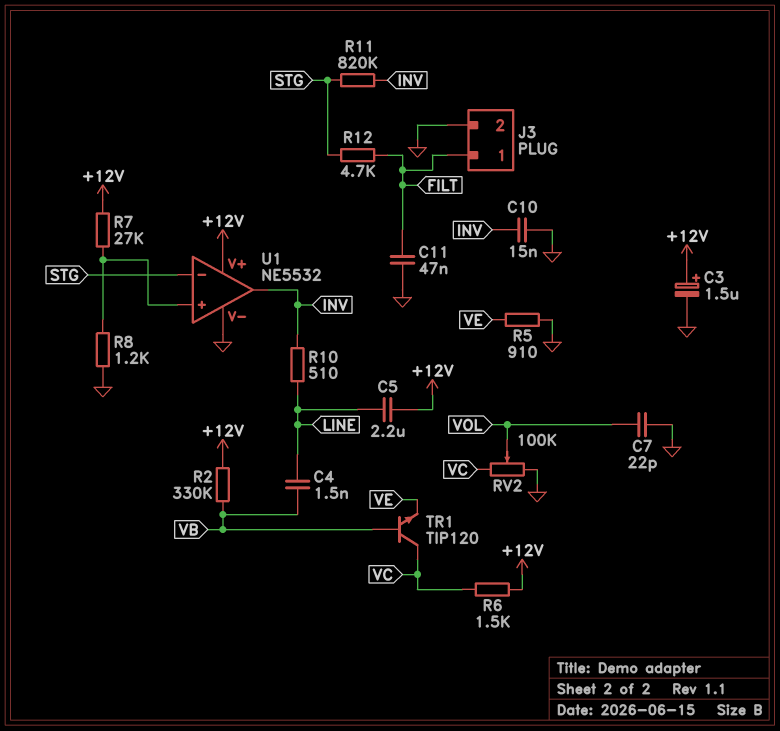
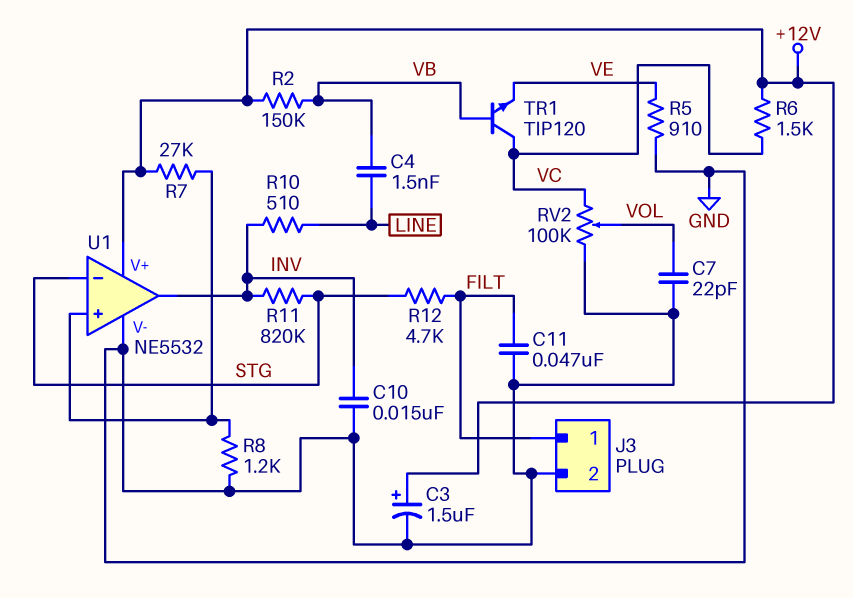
C5: 2.2uF (+12V, LINE) -> none
R2: 330k (+12V, VB) -> 150k (+12V, VB)

